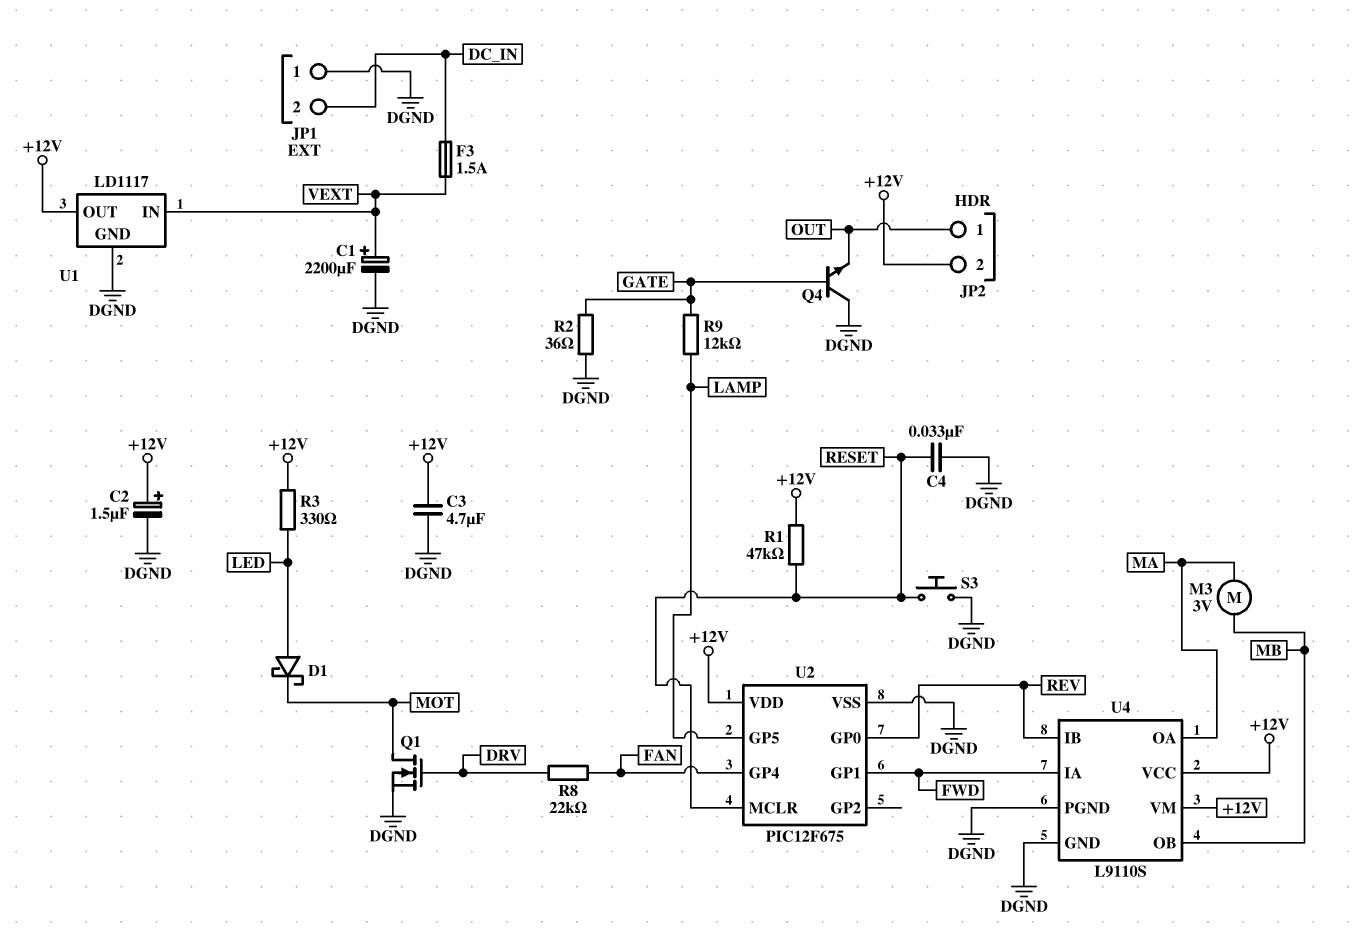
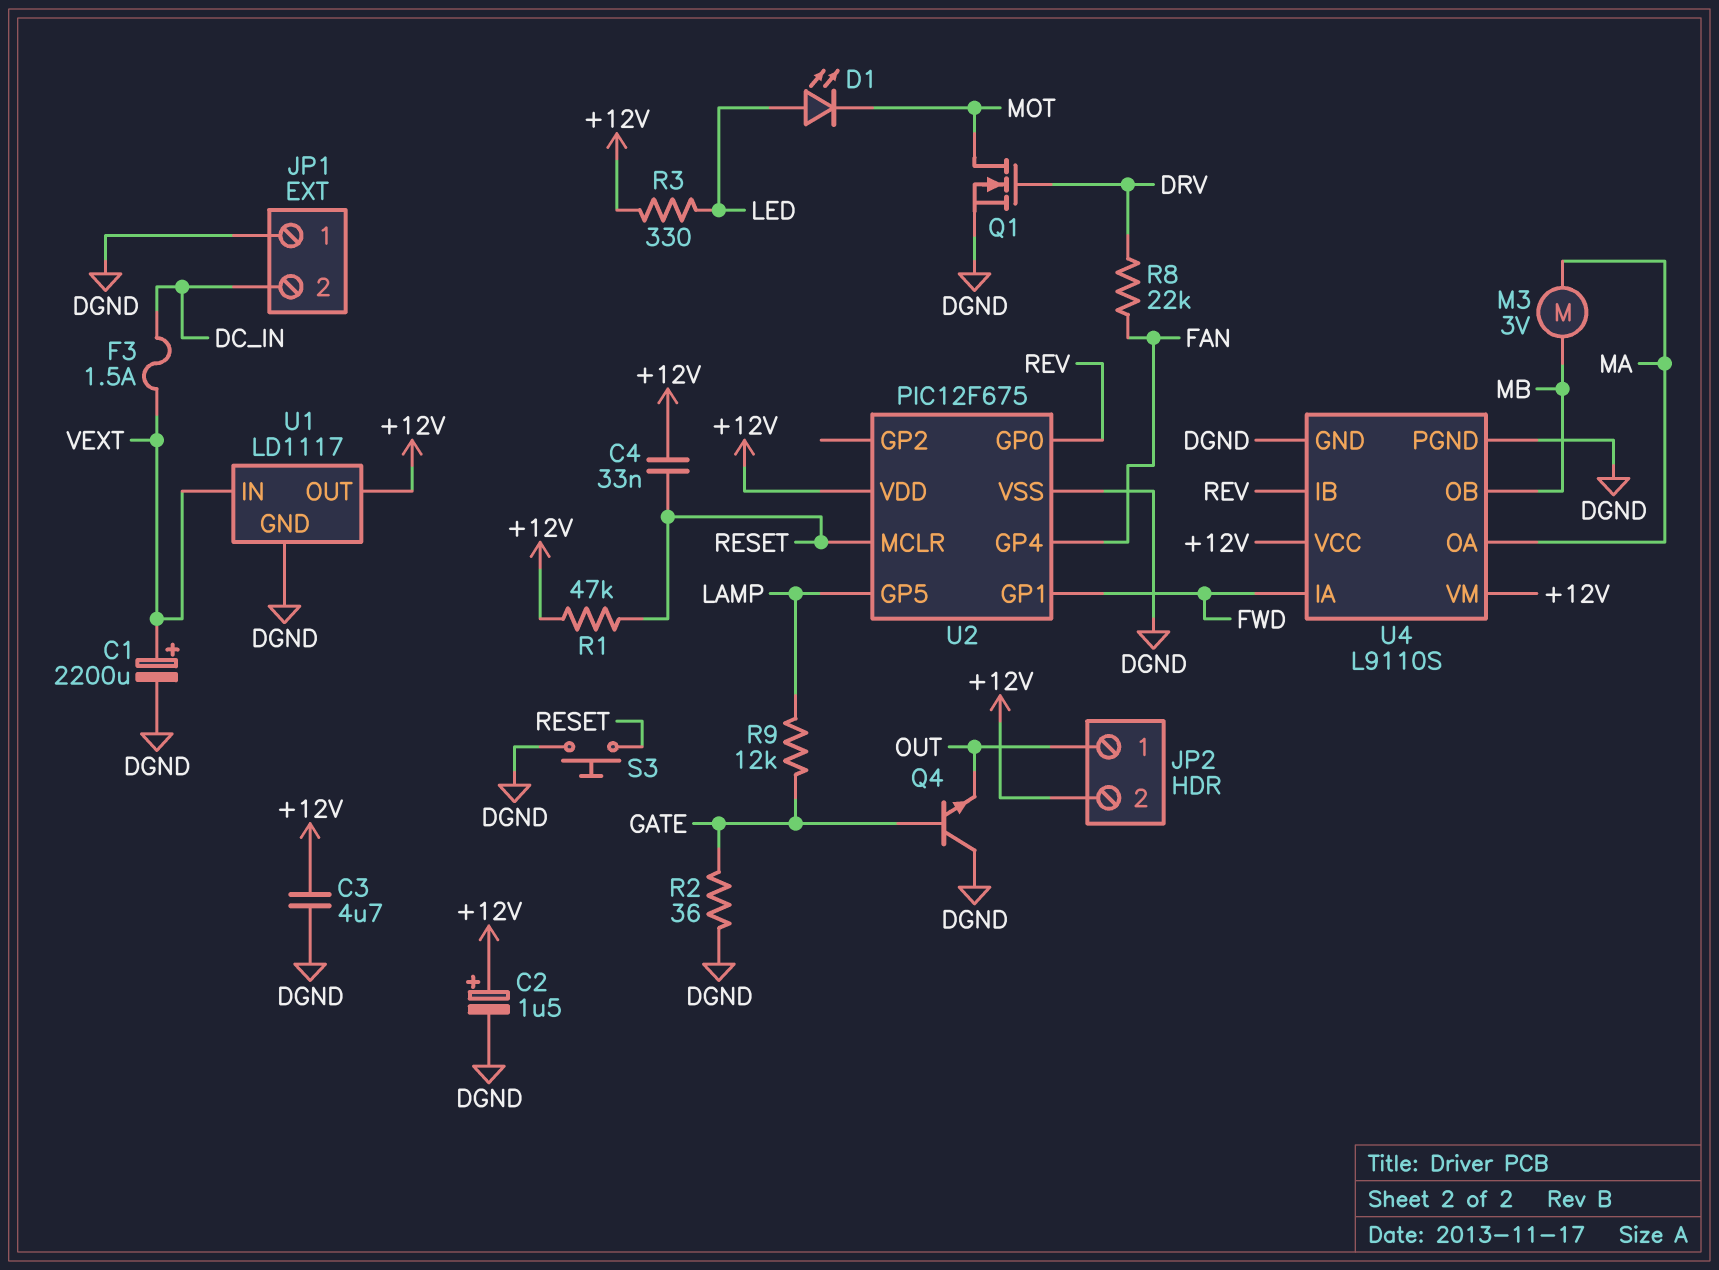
C4: 33nF (DGND, RESET) -> 33nF (+12V, RESET)
D1: schottky (A LED, K MOT) -> LED (A LED, K MOT)

